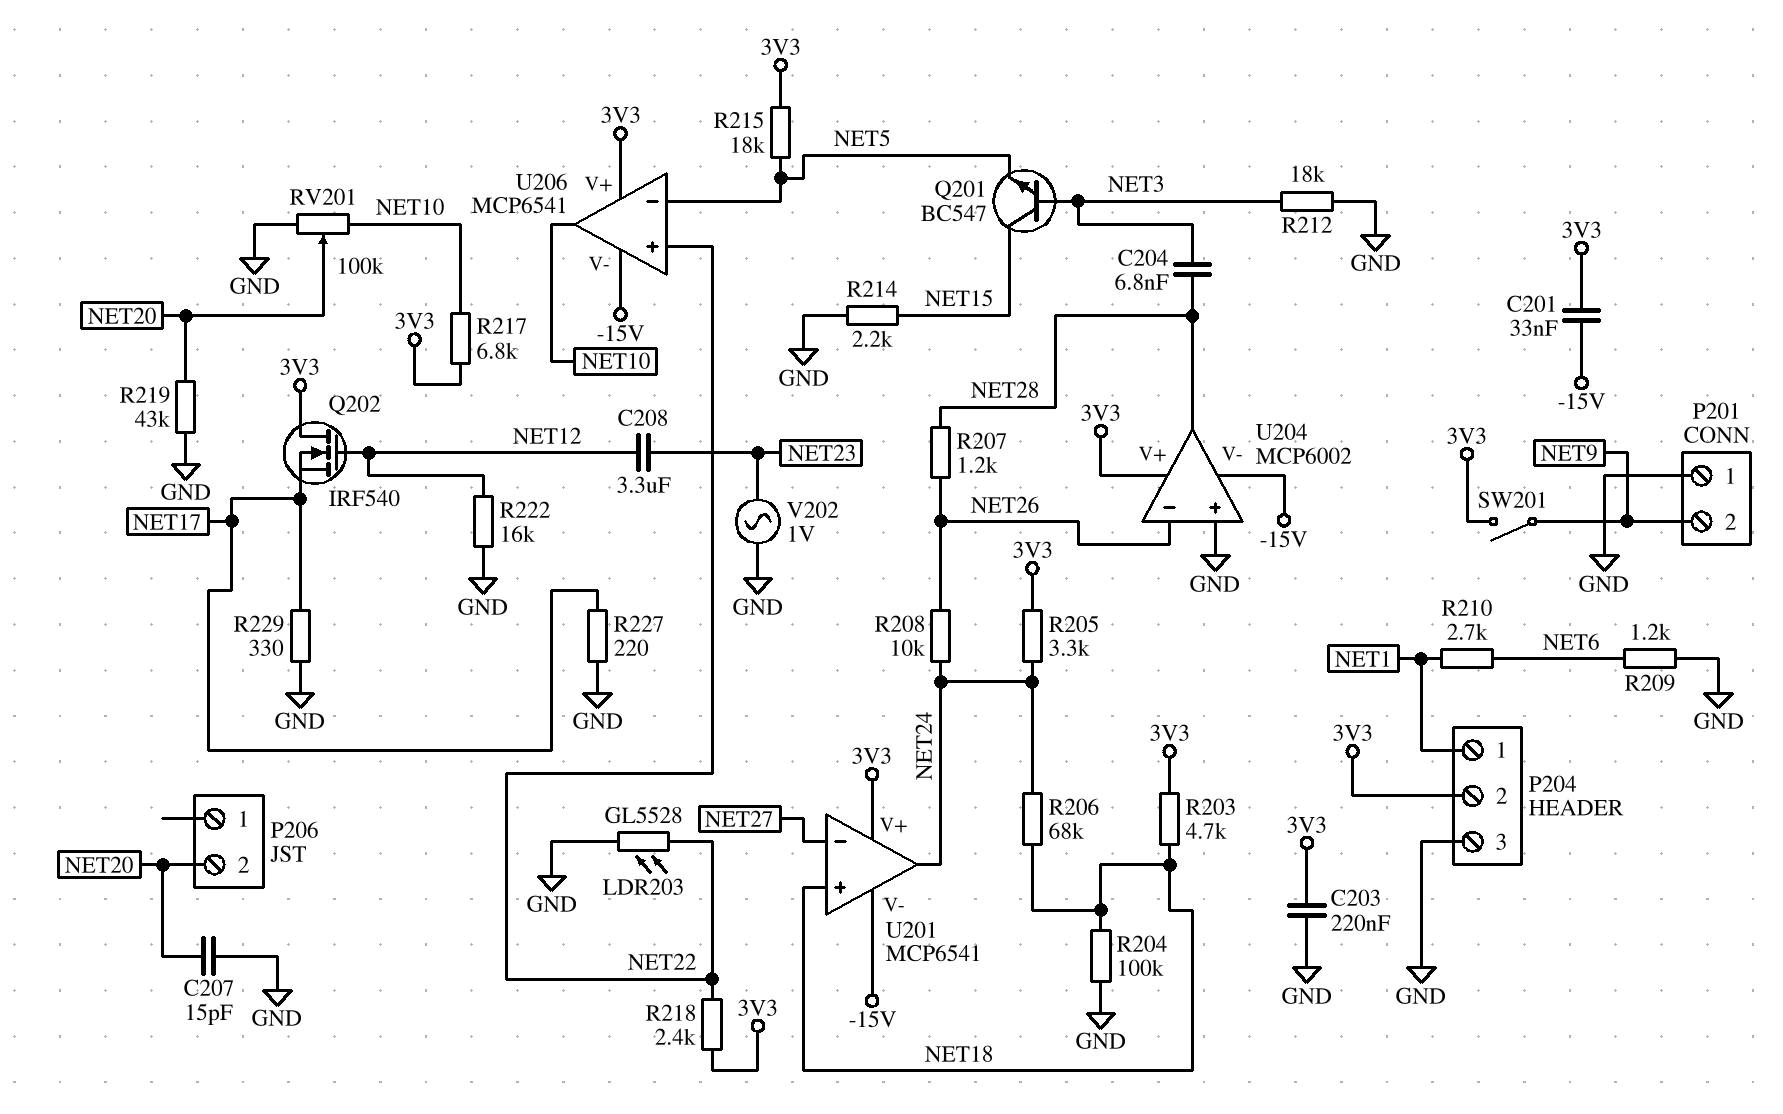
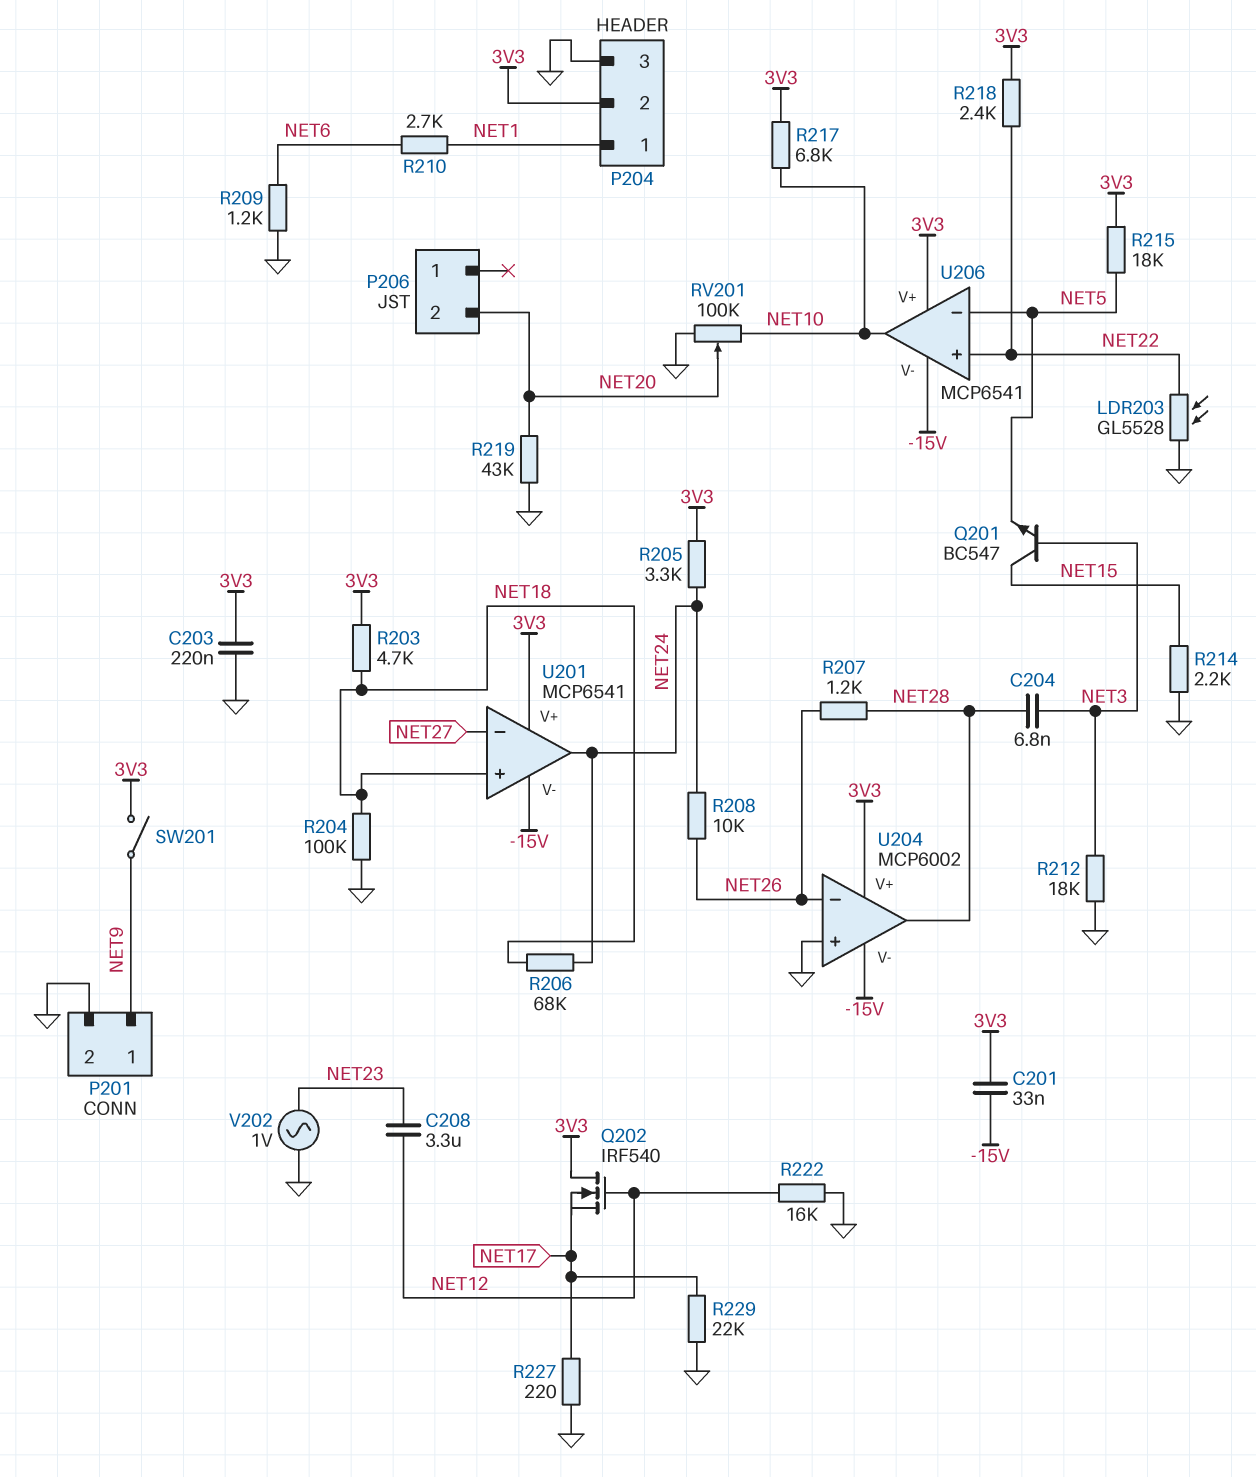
C207: 15pF (GND, NET20) -> none
P201 pin 1: GND -> NET9
P201 pin 2: NET9 -> GND
R229: 330 (GND, NET17) -> 22k (GND, NET17)

